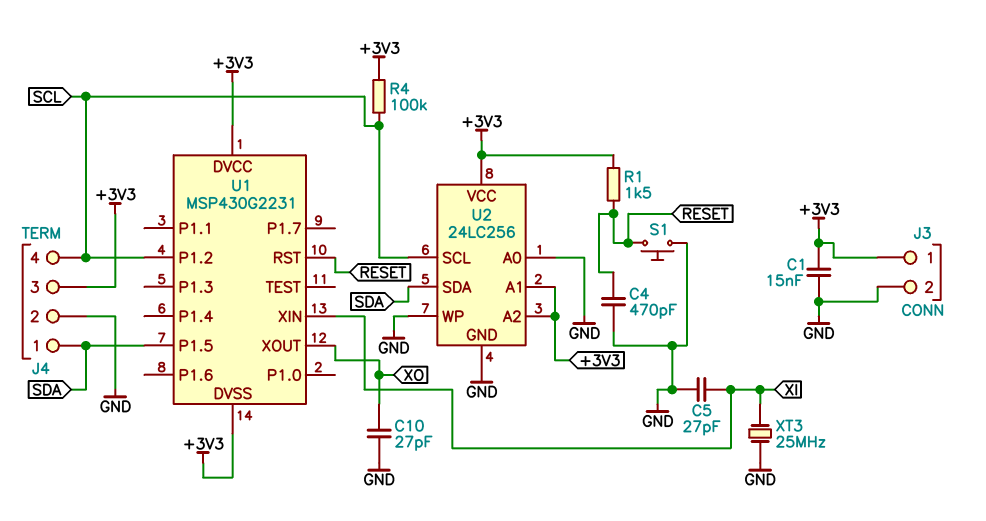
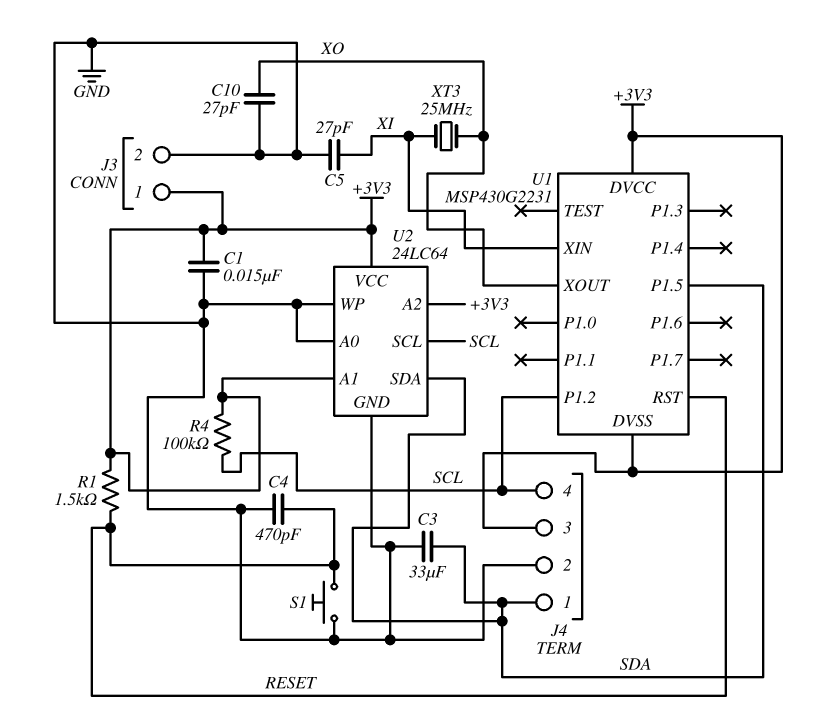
C3: none -> 33uF (GND, SDA)
U2: 24LC256 -> 24LC64
XT3: 25MHz (GND, XI) -> 25MHz (XI, XO)

